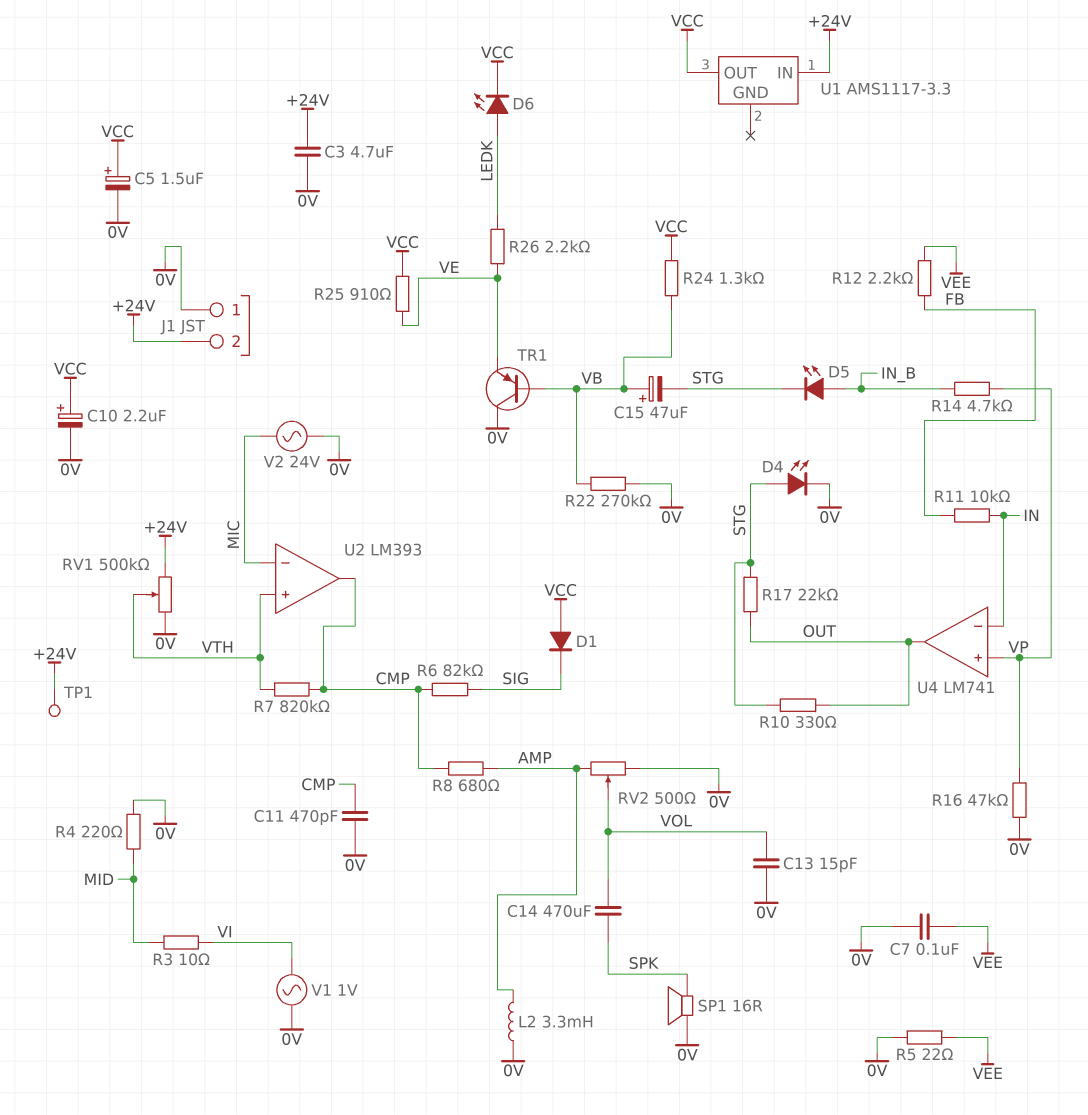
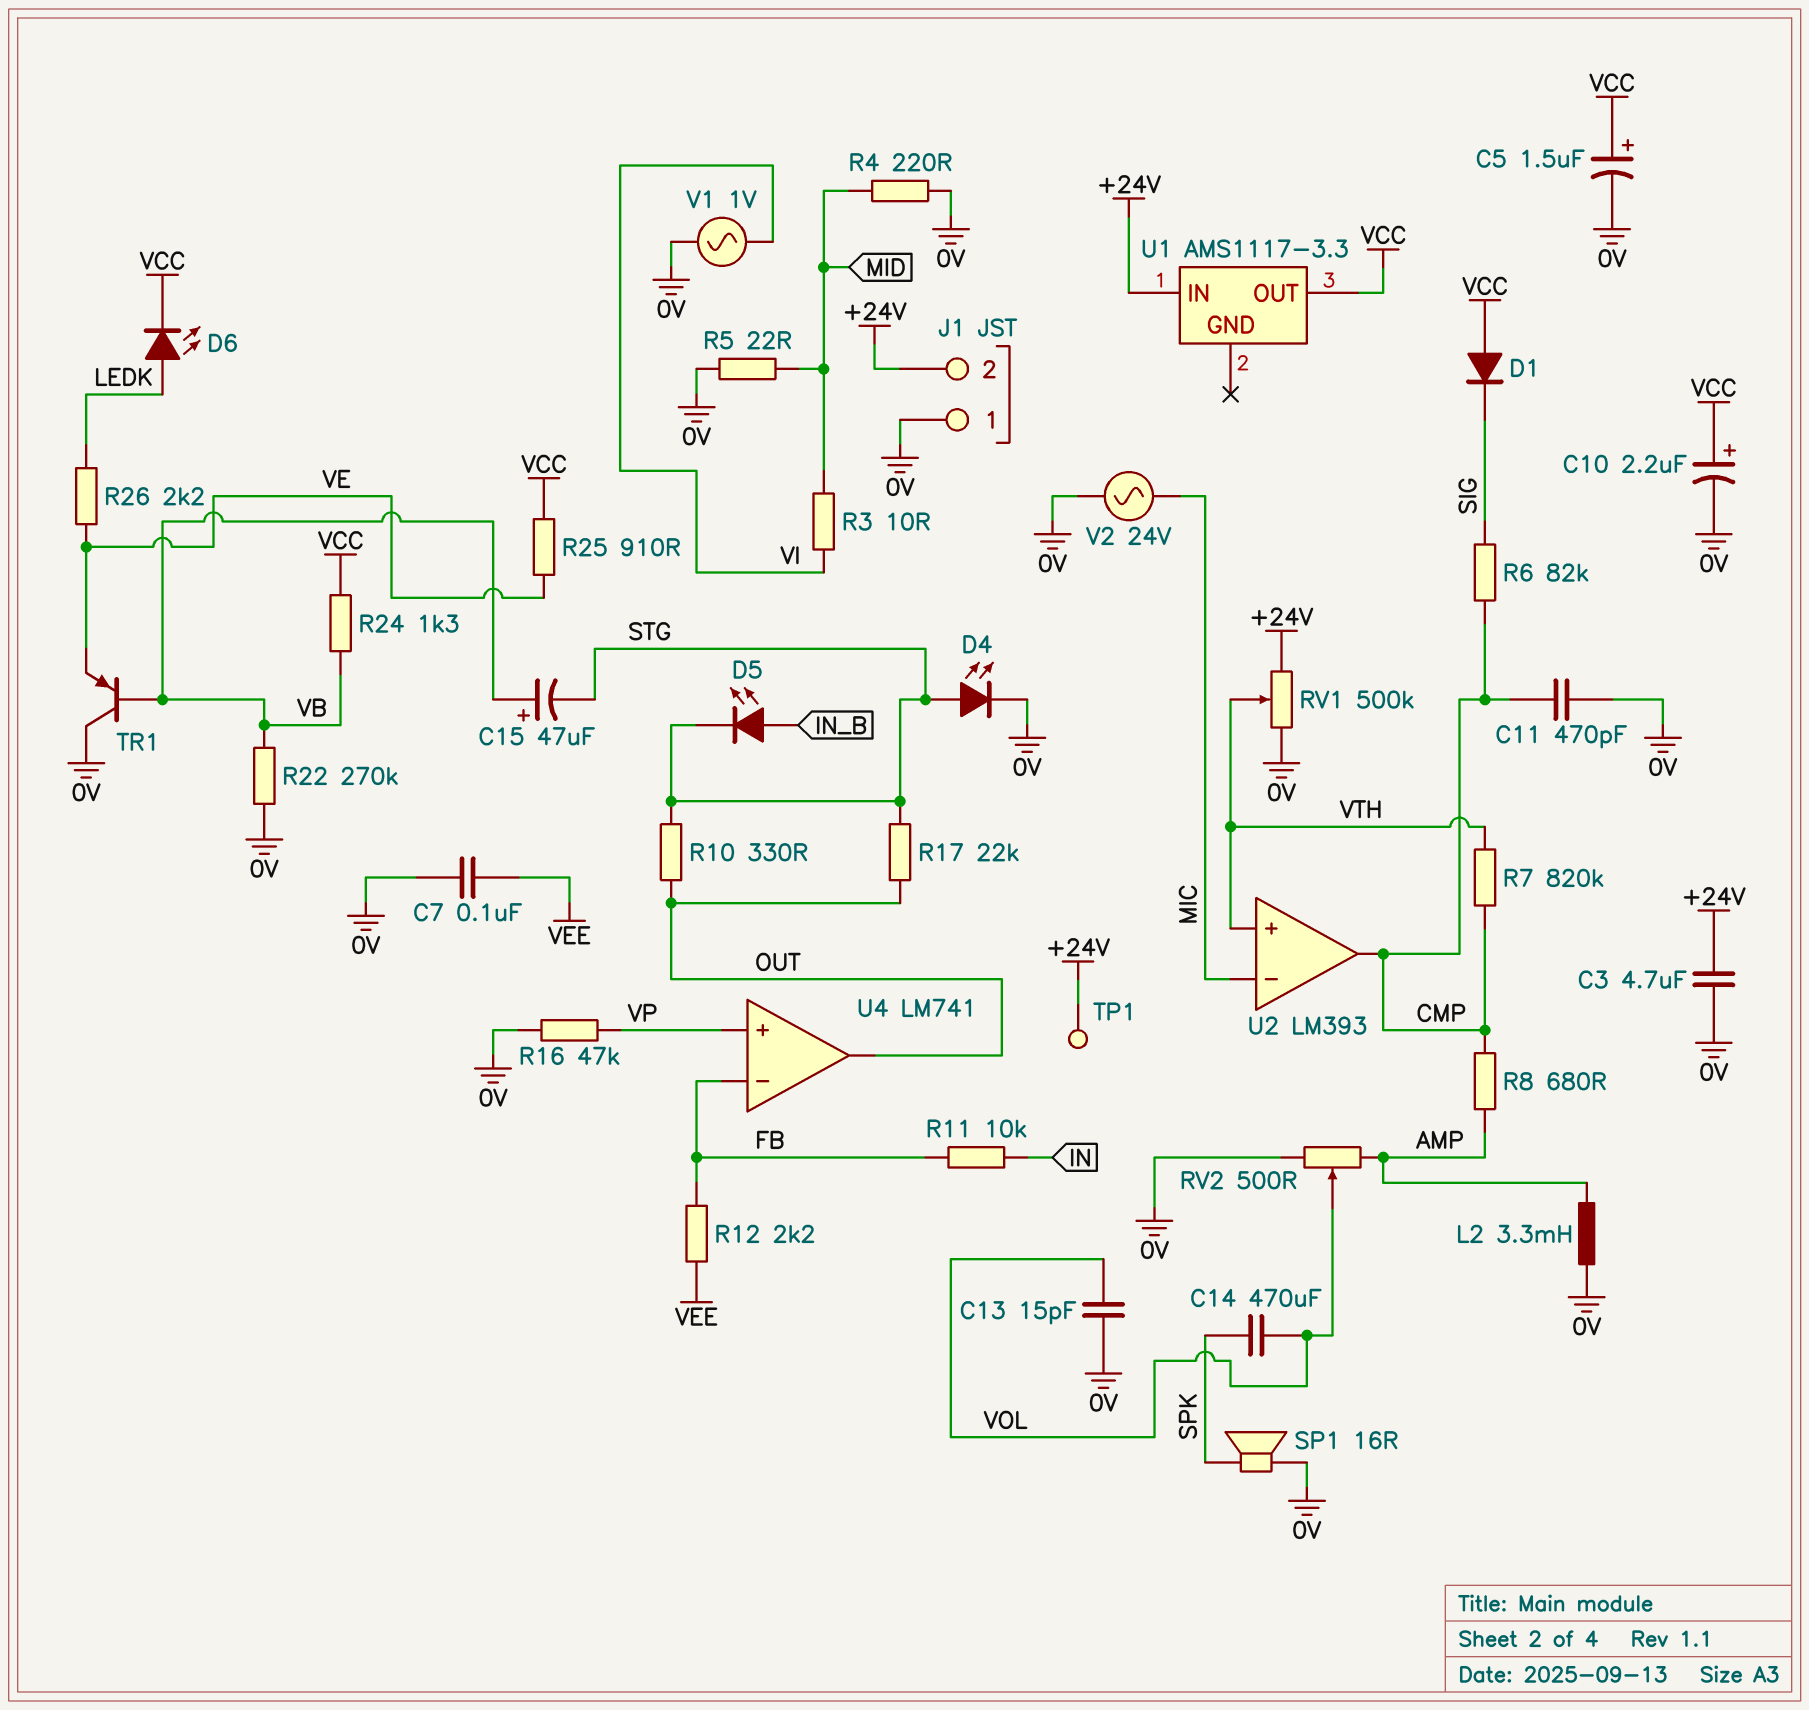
R5: 22 (0V, VEE) -> 22 (0V, MID)
R14: 4.7k (IN_B, VP) -> none
U4 pin in-: IN -> FB

